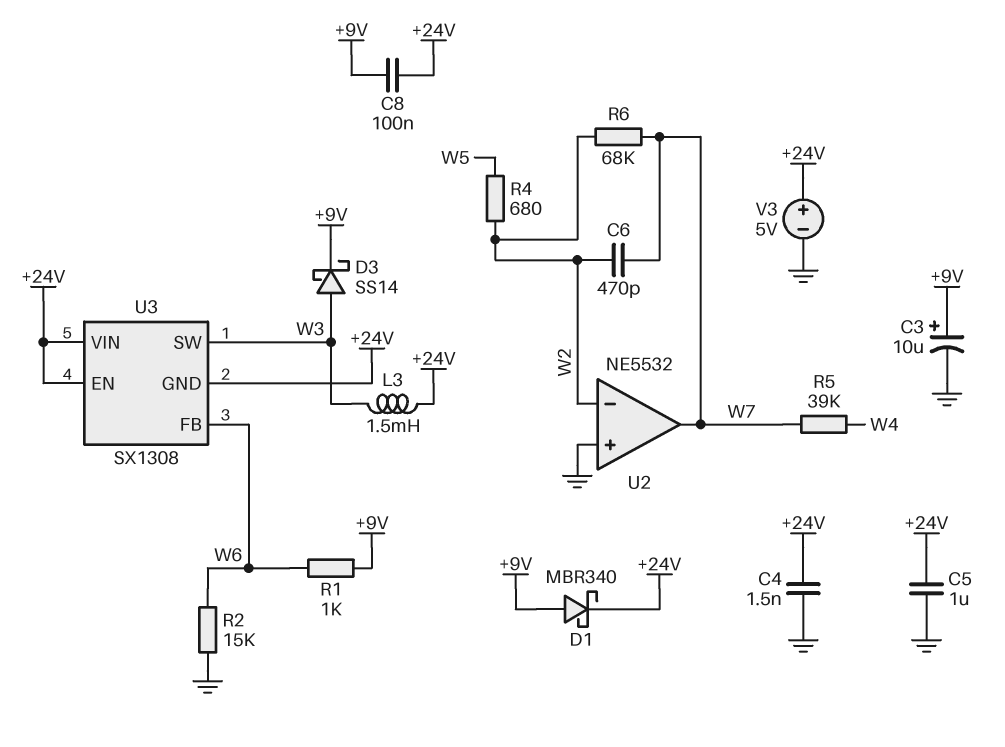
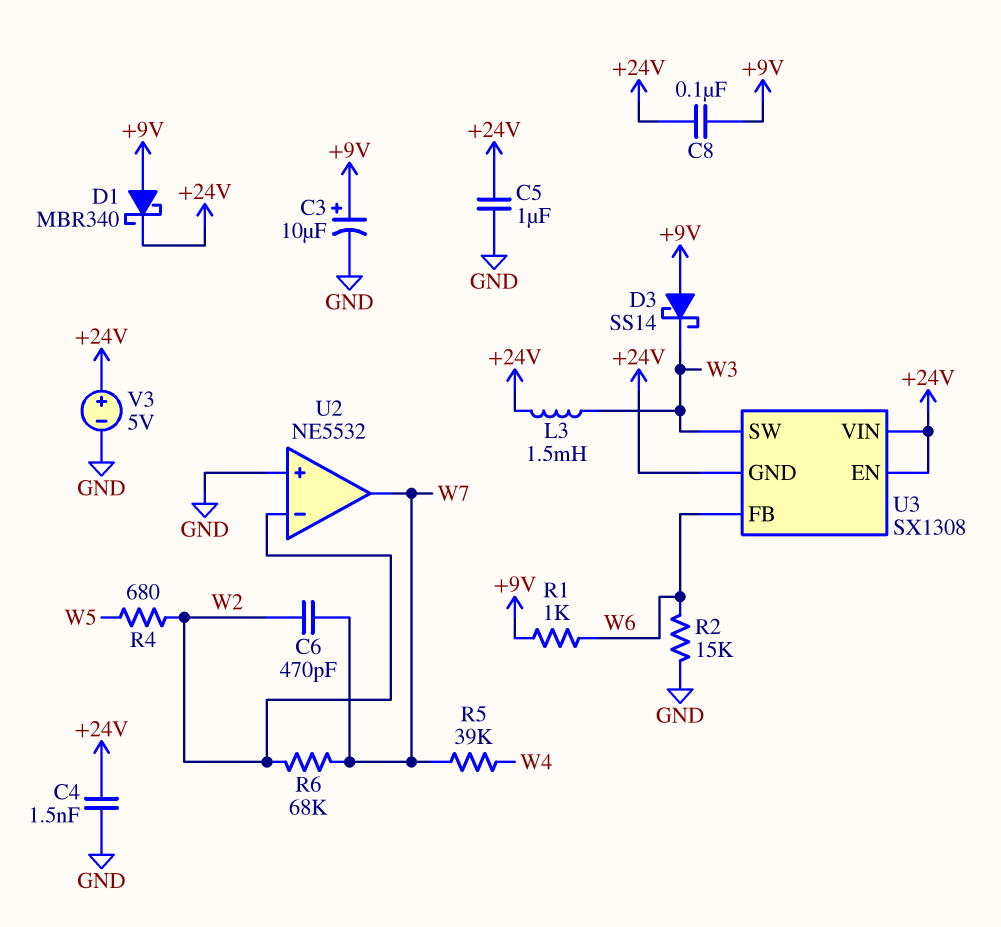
D3: schottky SS14 (A W3, K +9V) -> schottky SS14 (A +9V, K W3)

